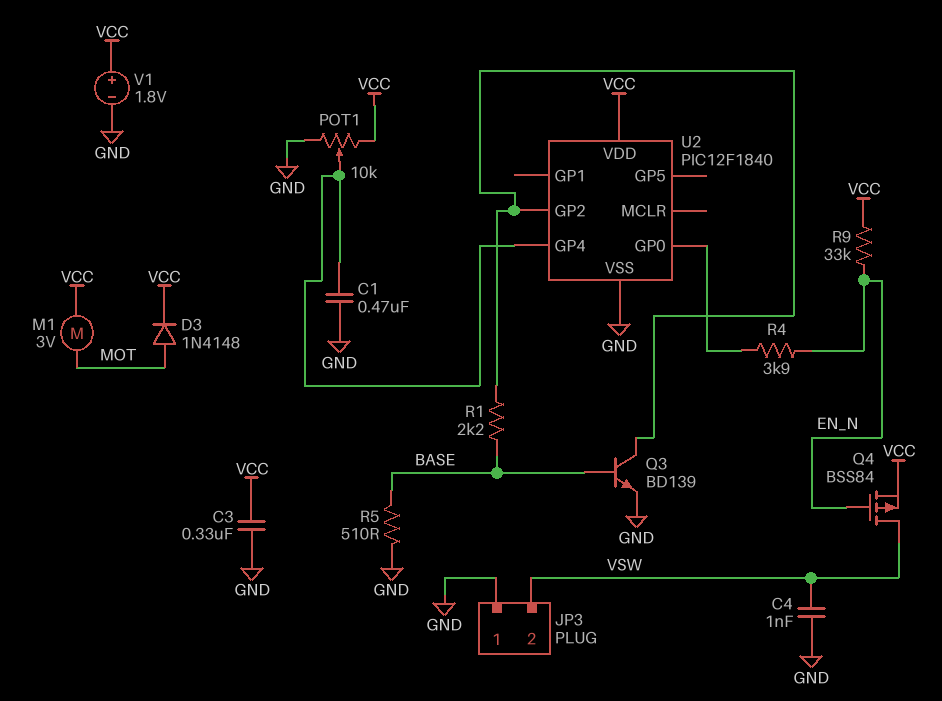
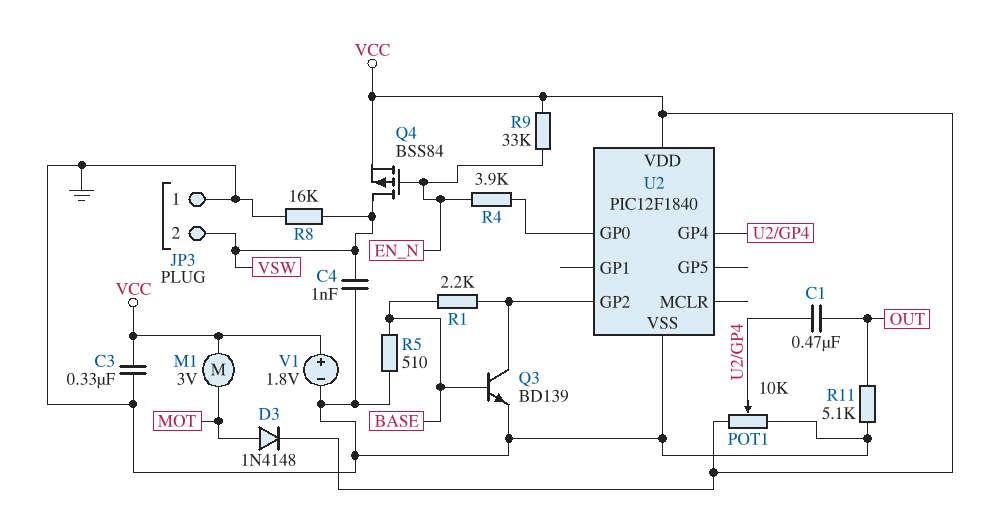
C1: 470nF (GND, U2/GP4) -> 470nF (OUT, U2/GP4)
R8: none -> 16k (GND, VSW)
R11: none -> 5.1k (GND, OUT)

